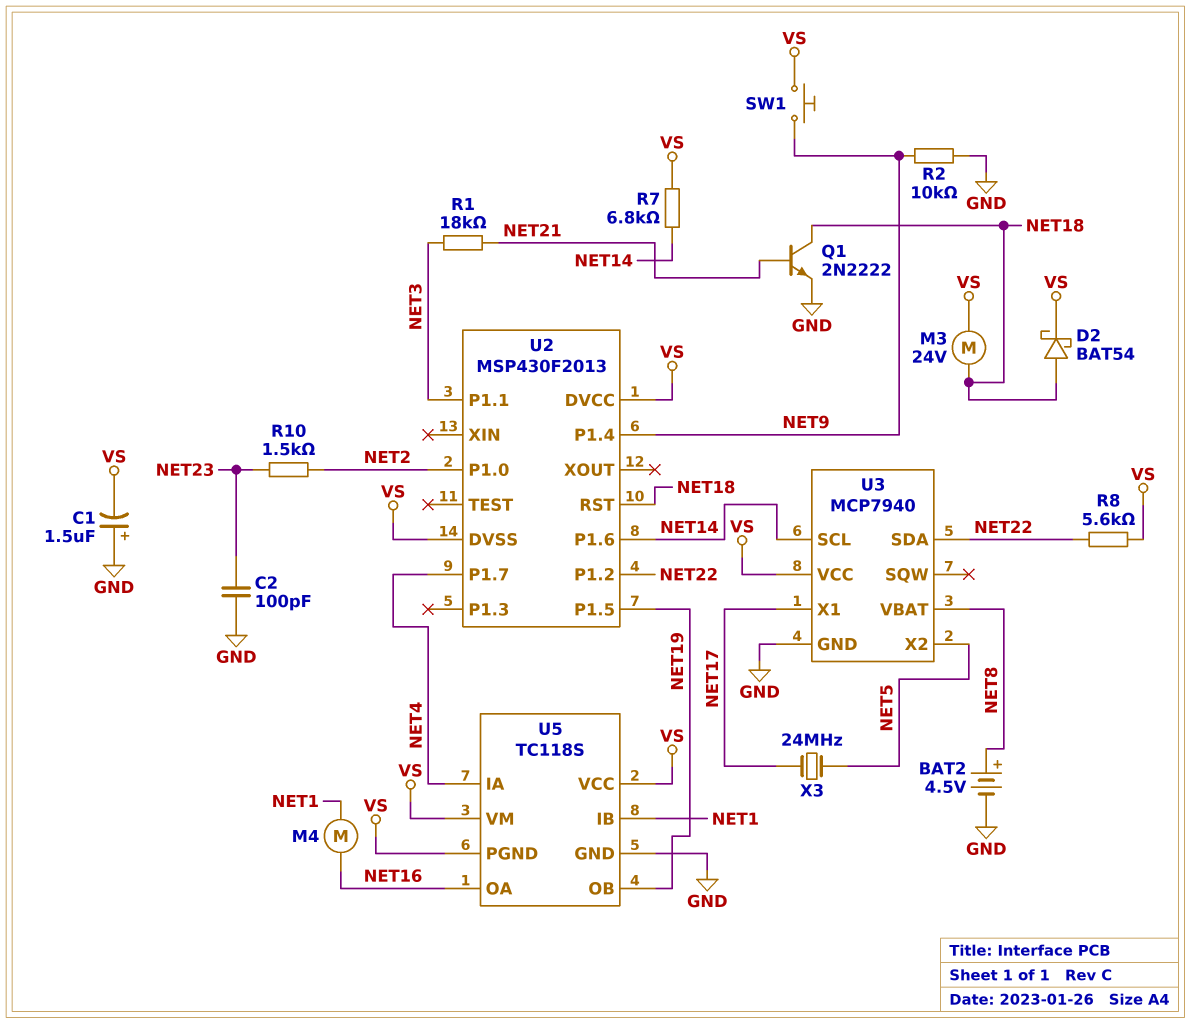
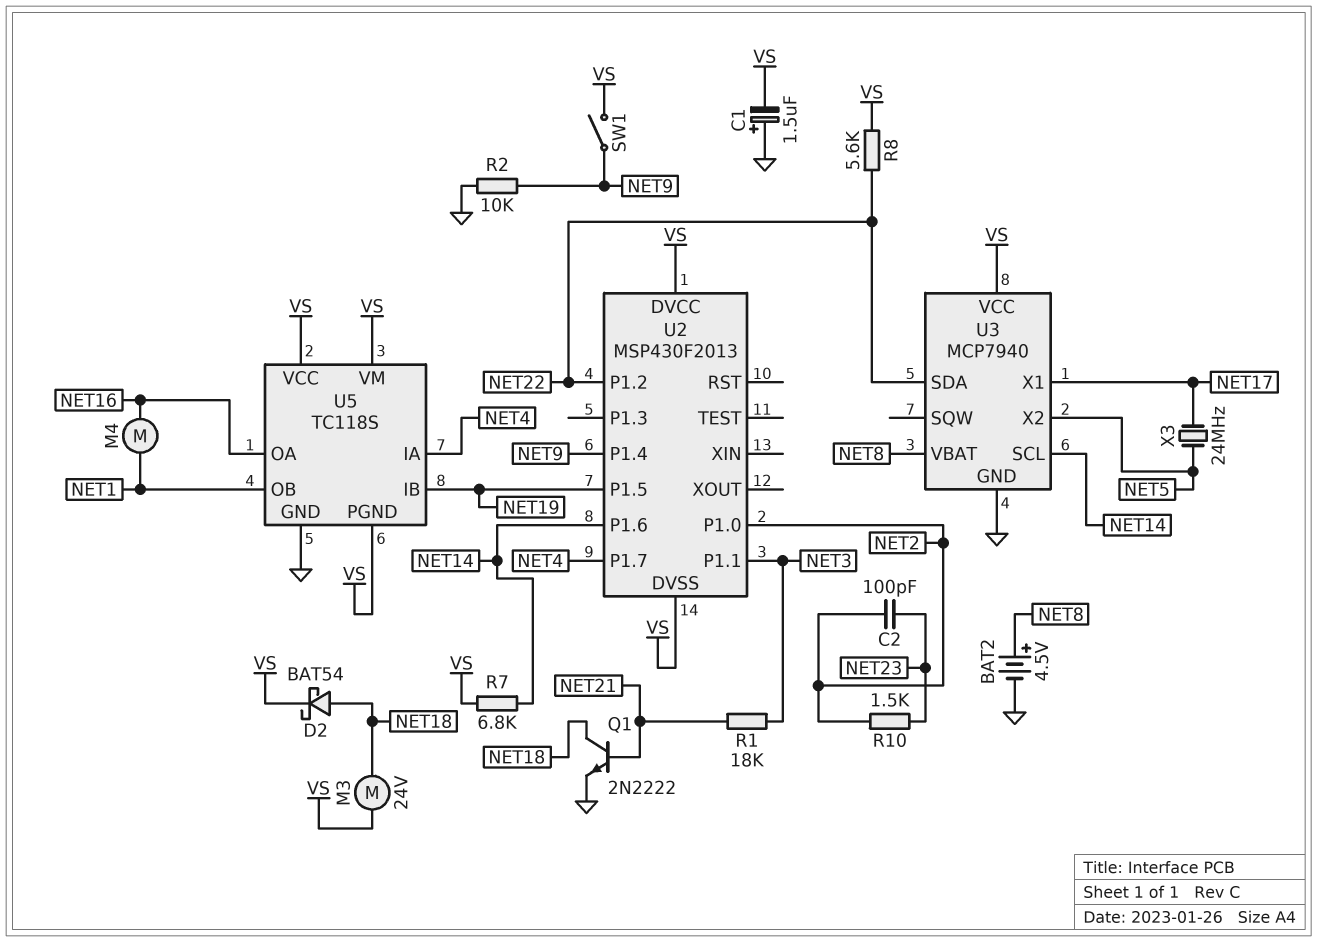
C2: 100pF (GND, NET23) -> 100pF (NET2, NET23)
SW1: button (NET9, VS) -> switch (NET9, VS)
U2 pin RST: NET18 -> none
U5 pin IB: NET1 -> NET19
U5 pin OB: NET19 -> NET1

